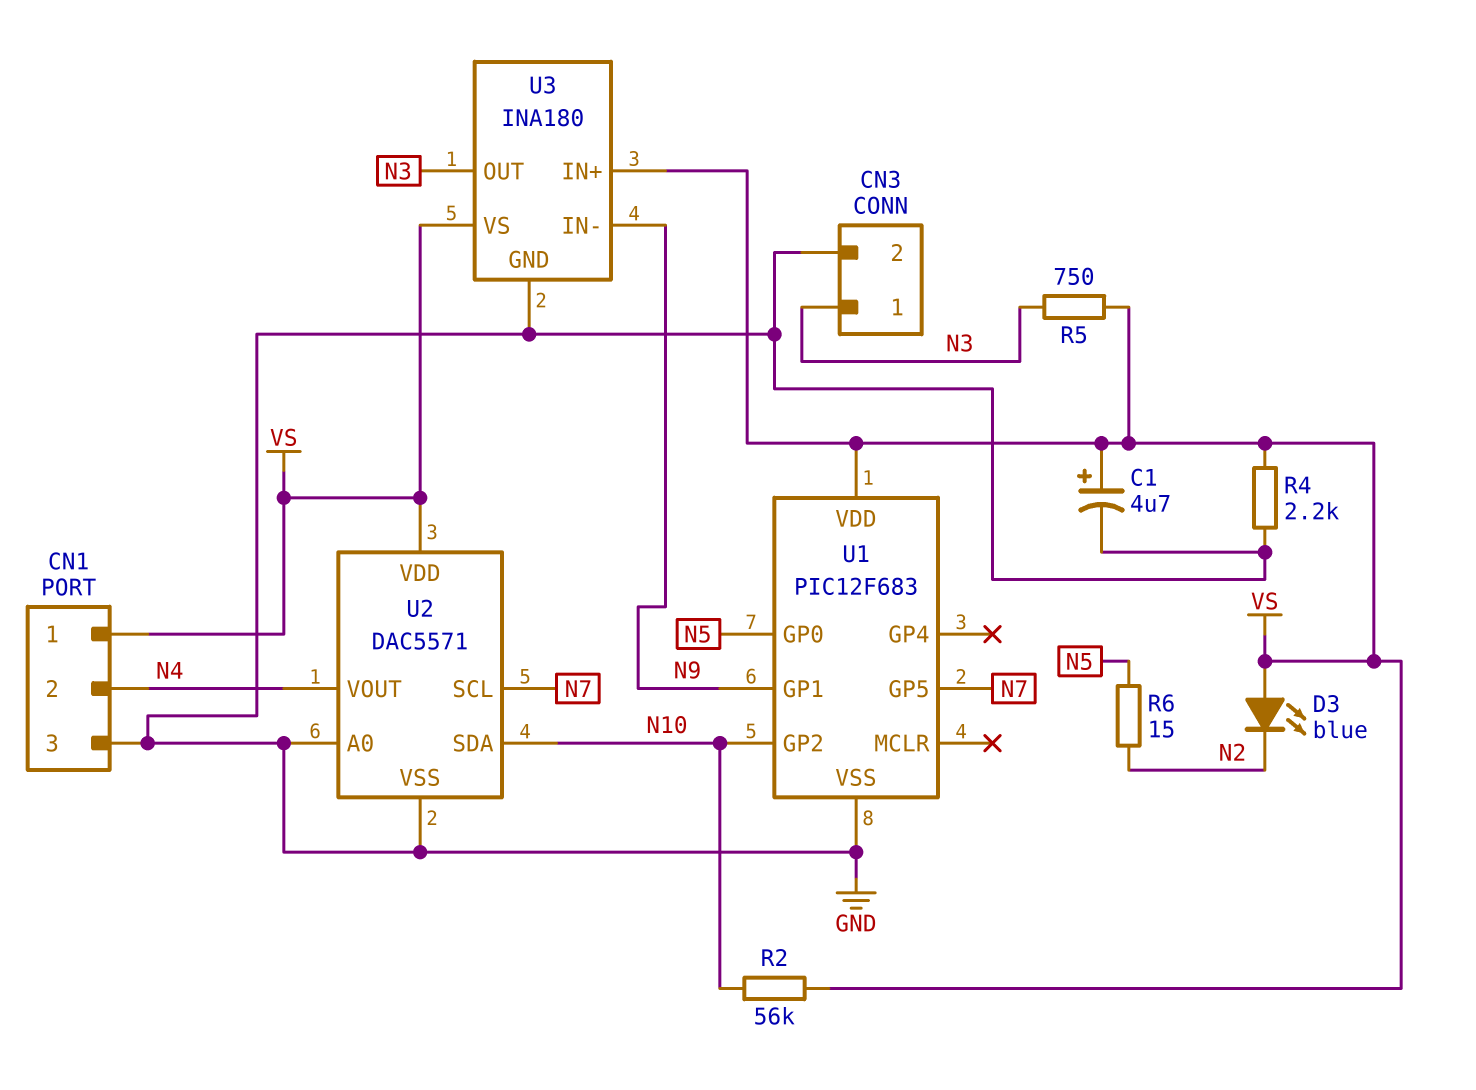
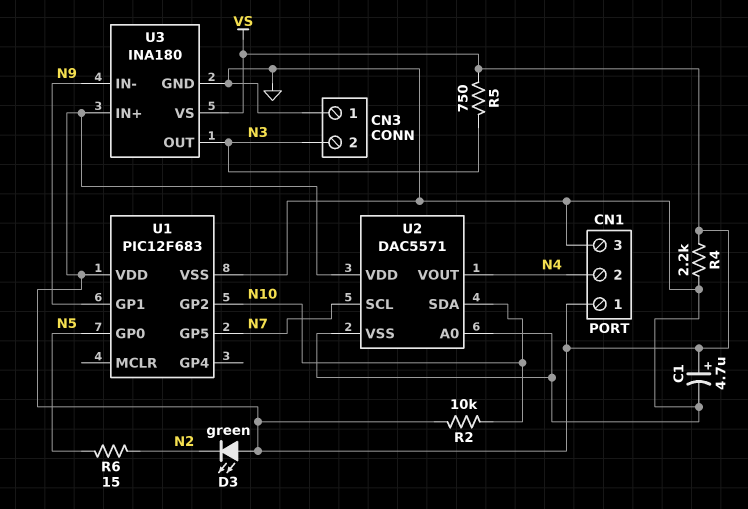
CN3 pin 1: N3 -> GND
CN3 pin 2: GND -> N3
D3: LED blue (A VS, K N2) -> LED green (A VS, K N2)
R2: 56k (N10, VS) -> 10k (N10, VS)

